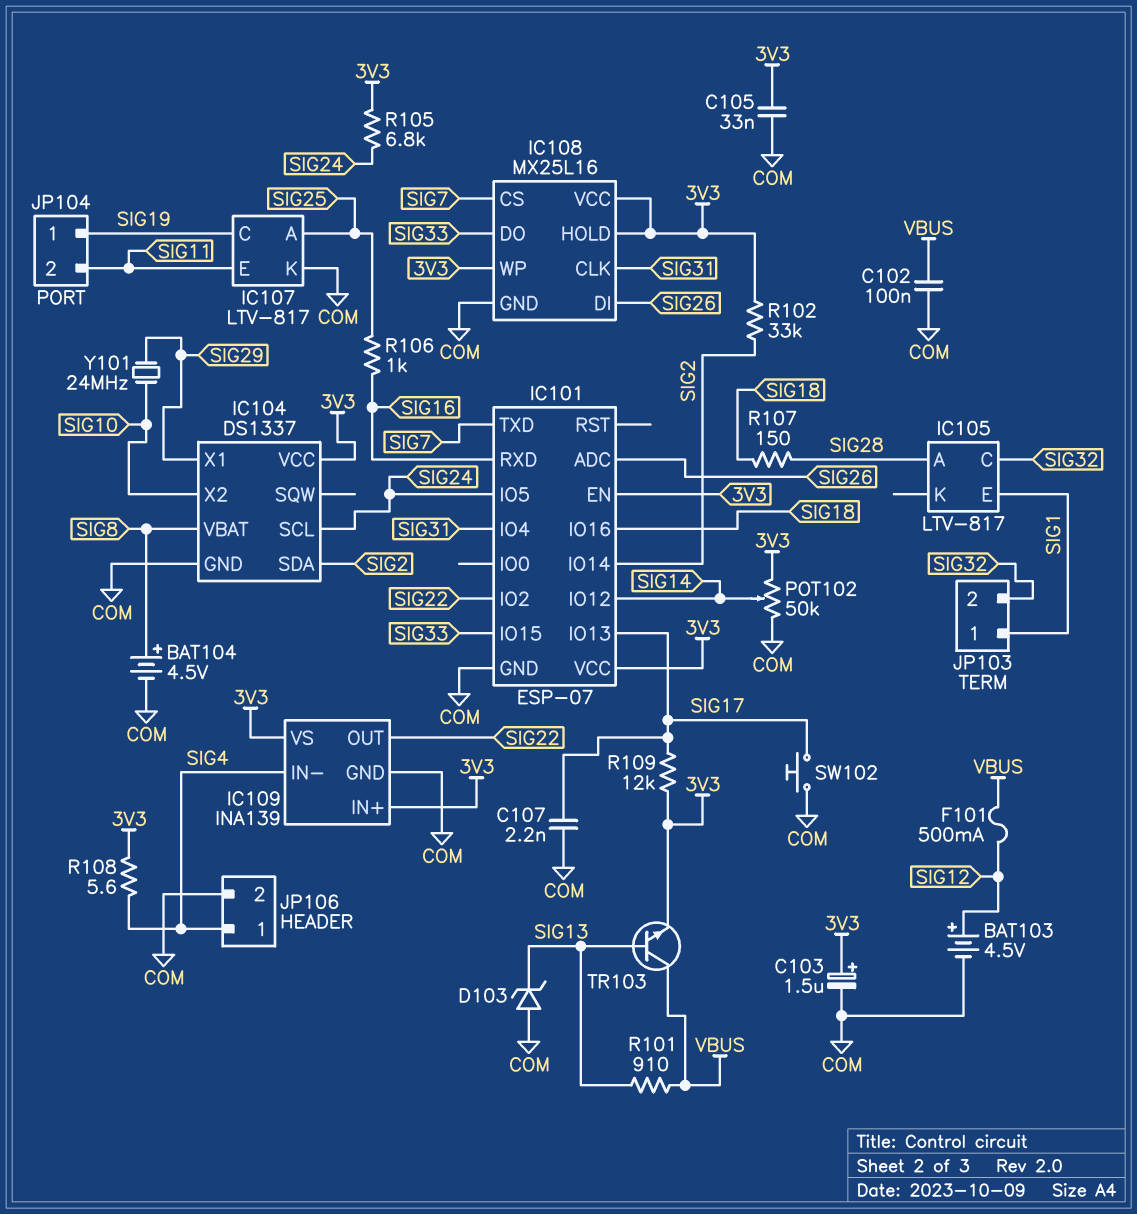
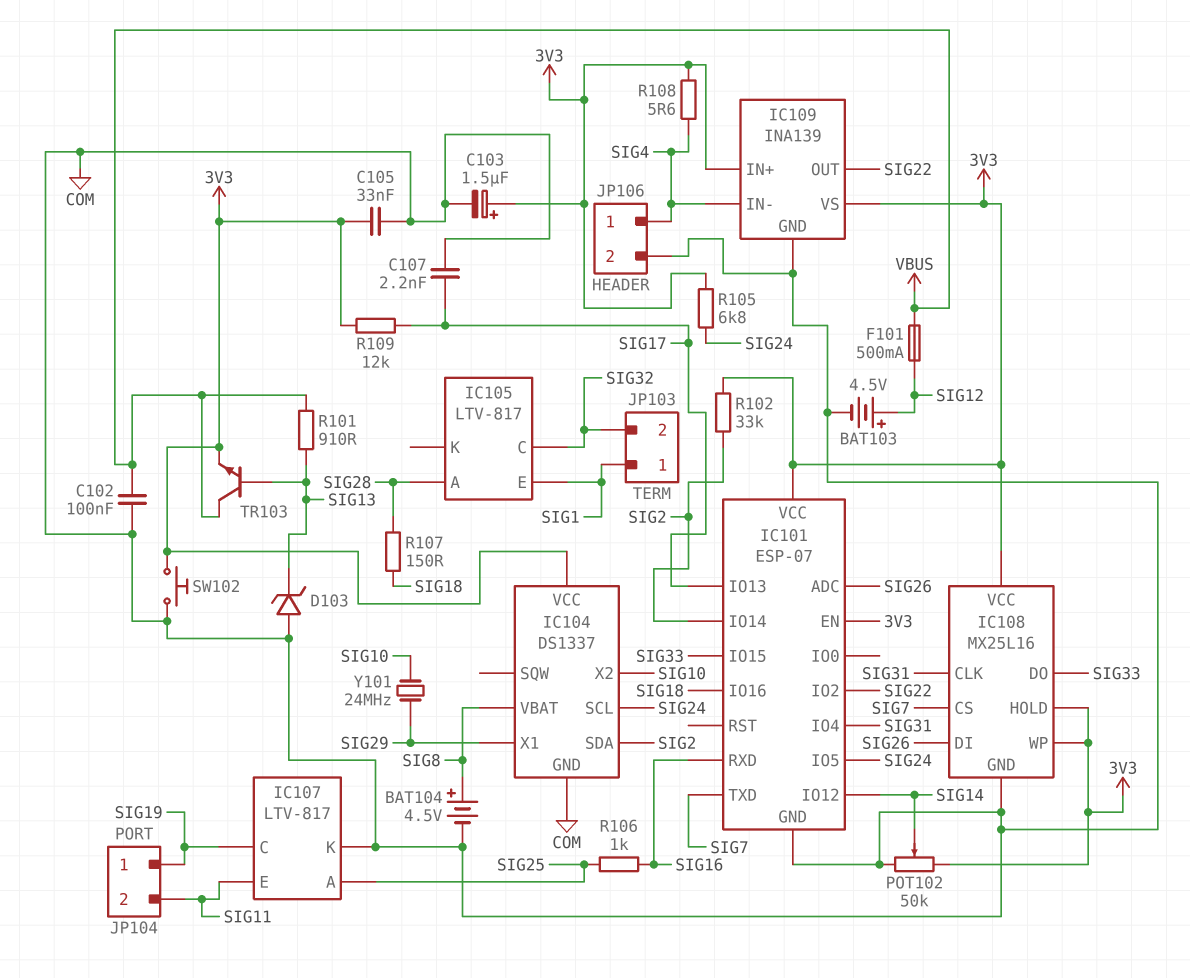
SW102: button (COM, SIG17) -> button (3V3, COM)

